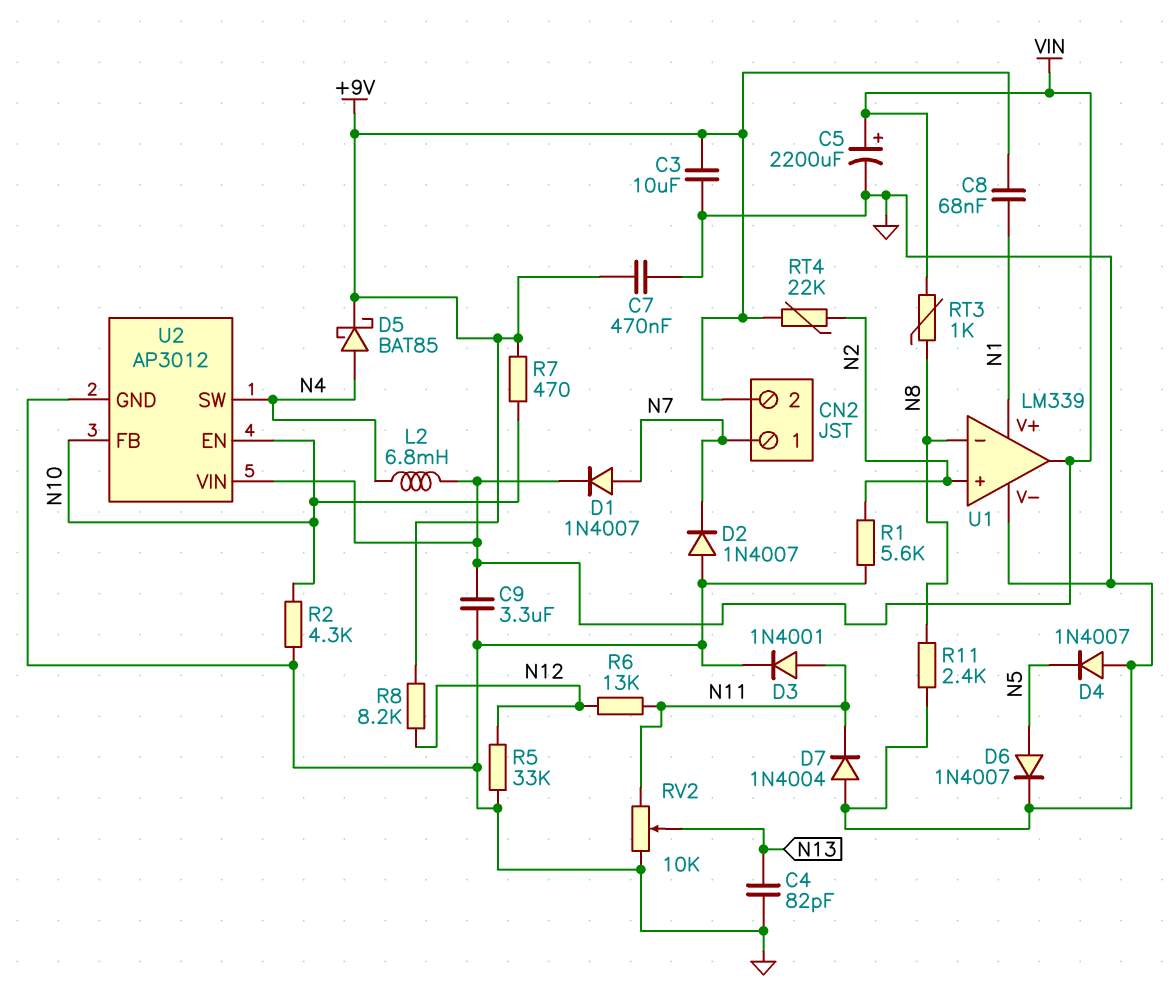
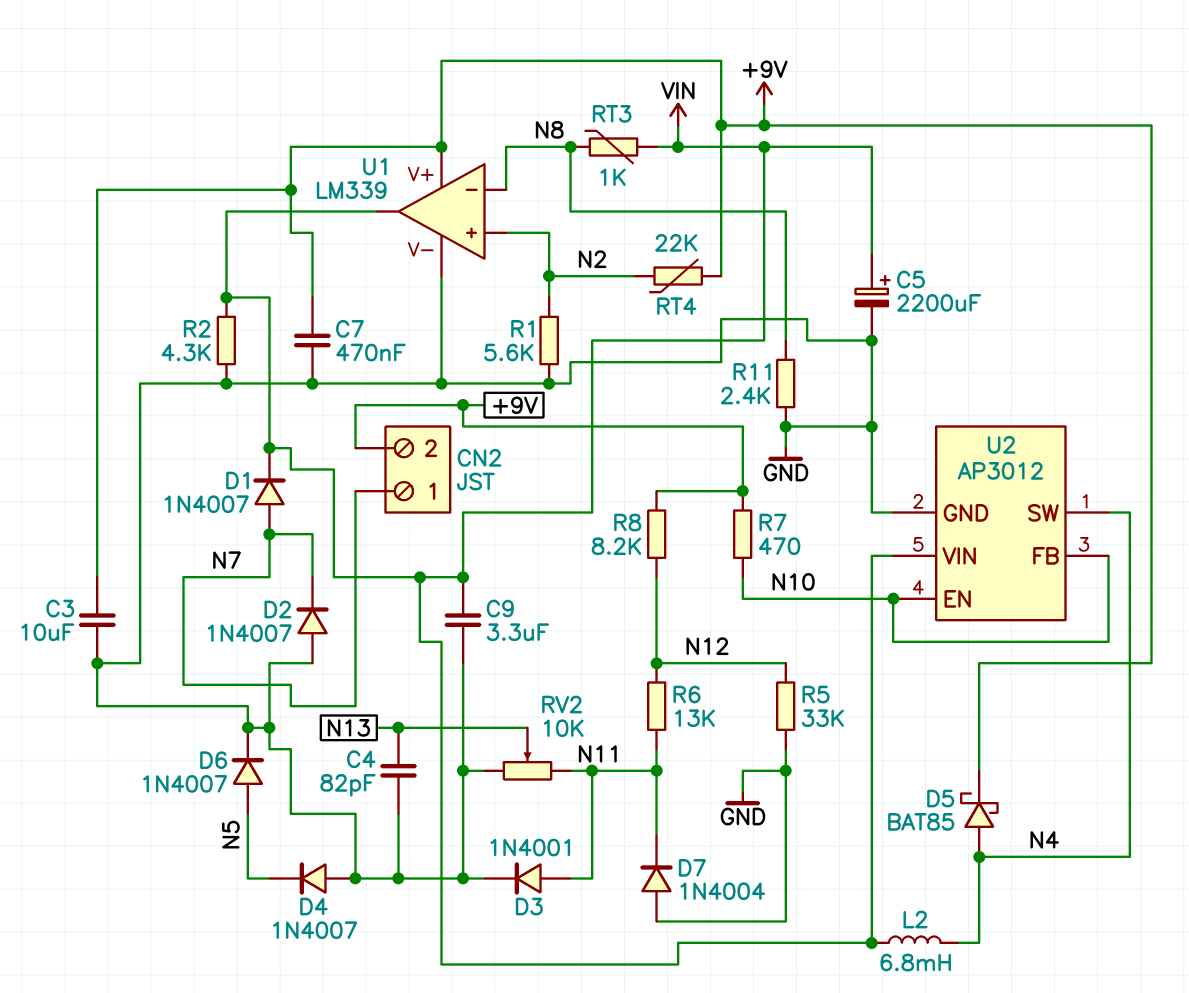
C8: 68nF (+9V, N1) -> none
R2: 4.3k (GND, N10) -> 4.3k (GND, VIN)
U1 pin V+: N1 -> +9V

